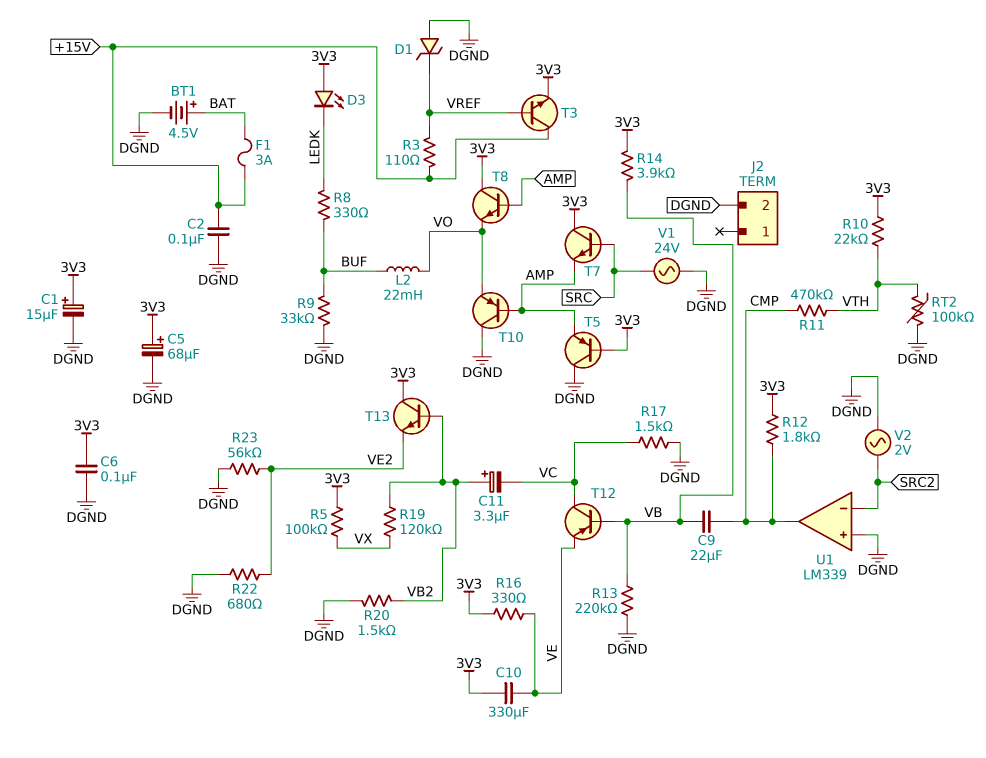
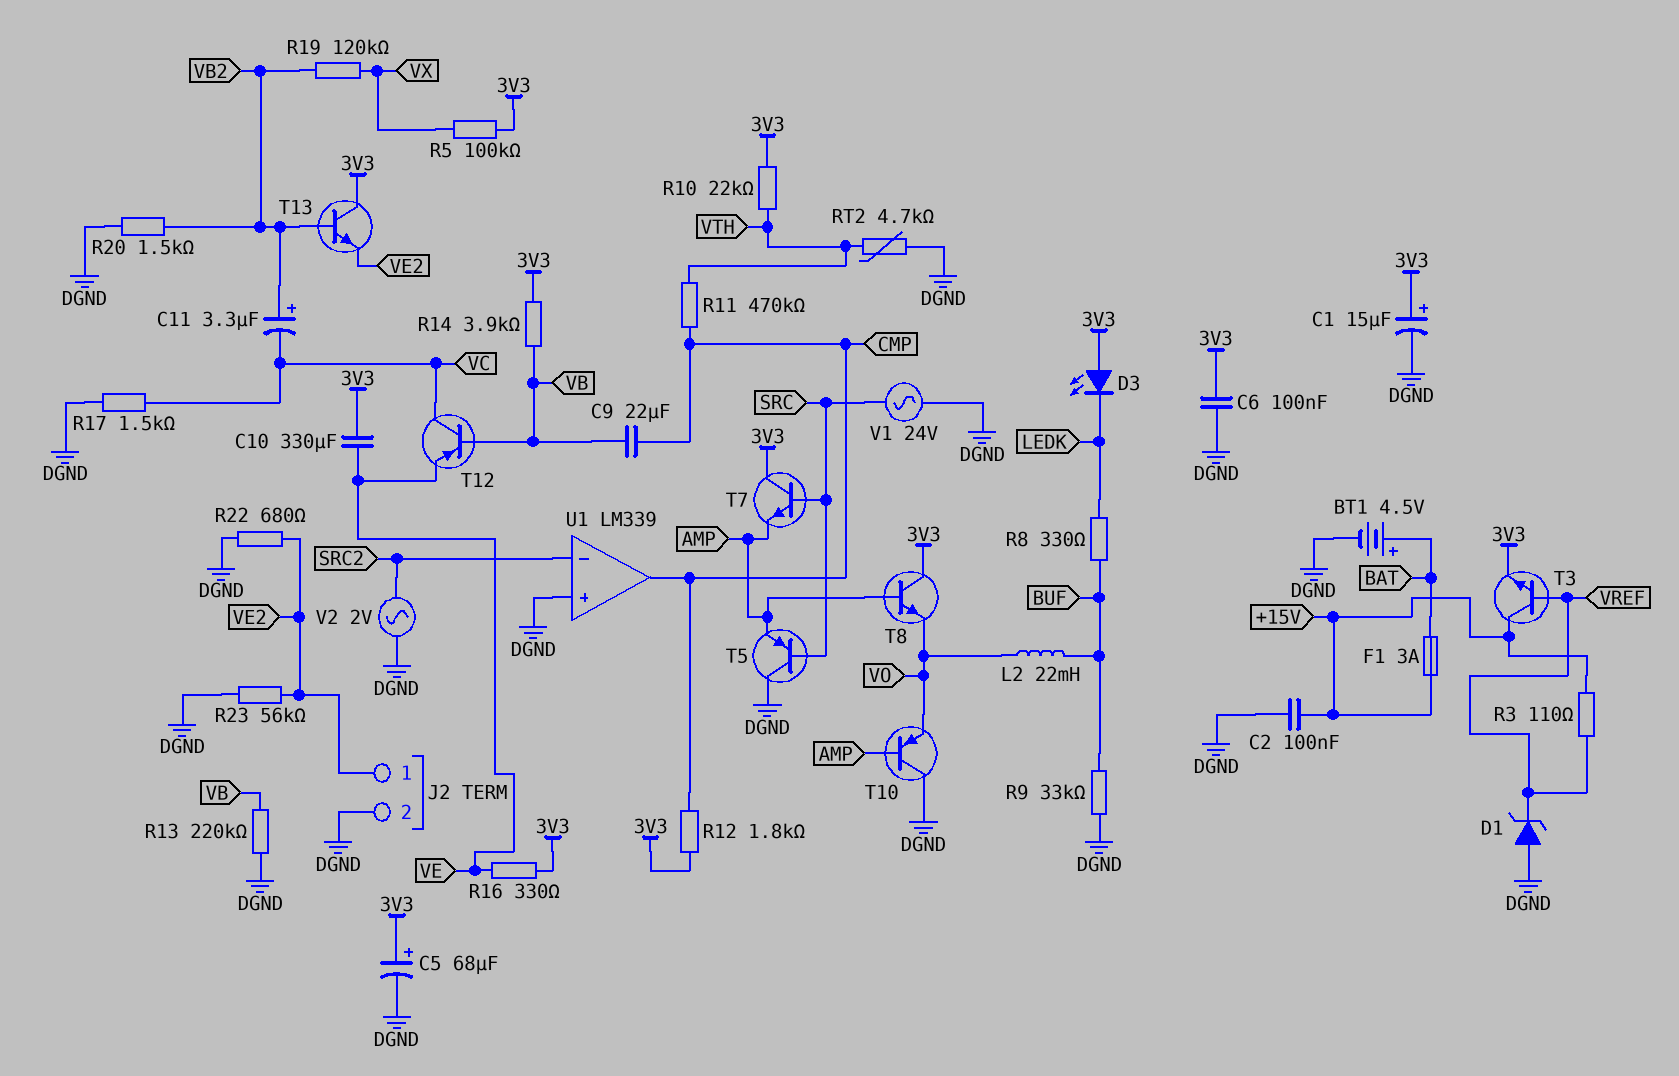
J2 pin 1: none -> VE2
RT2: 100k (DGND, VTH) -> 4.7k (DGND, VTH)
T5: PNP (B 3V3, C DGND, E AMP) -> PNP (B SRC, C DGND, E AMP)

